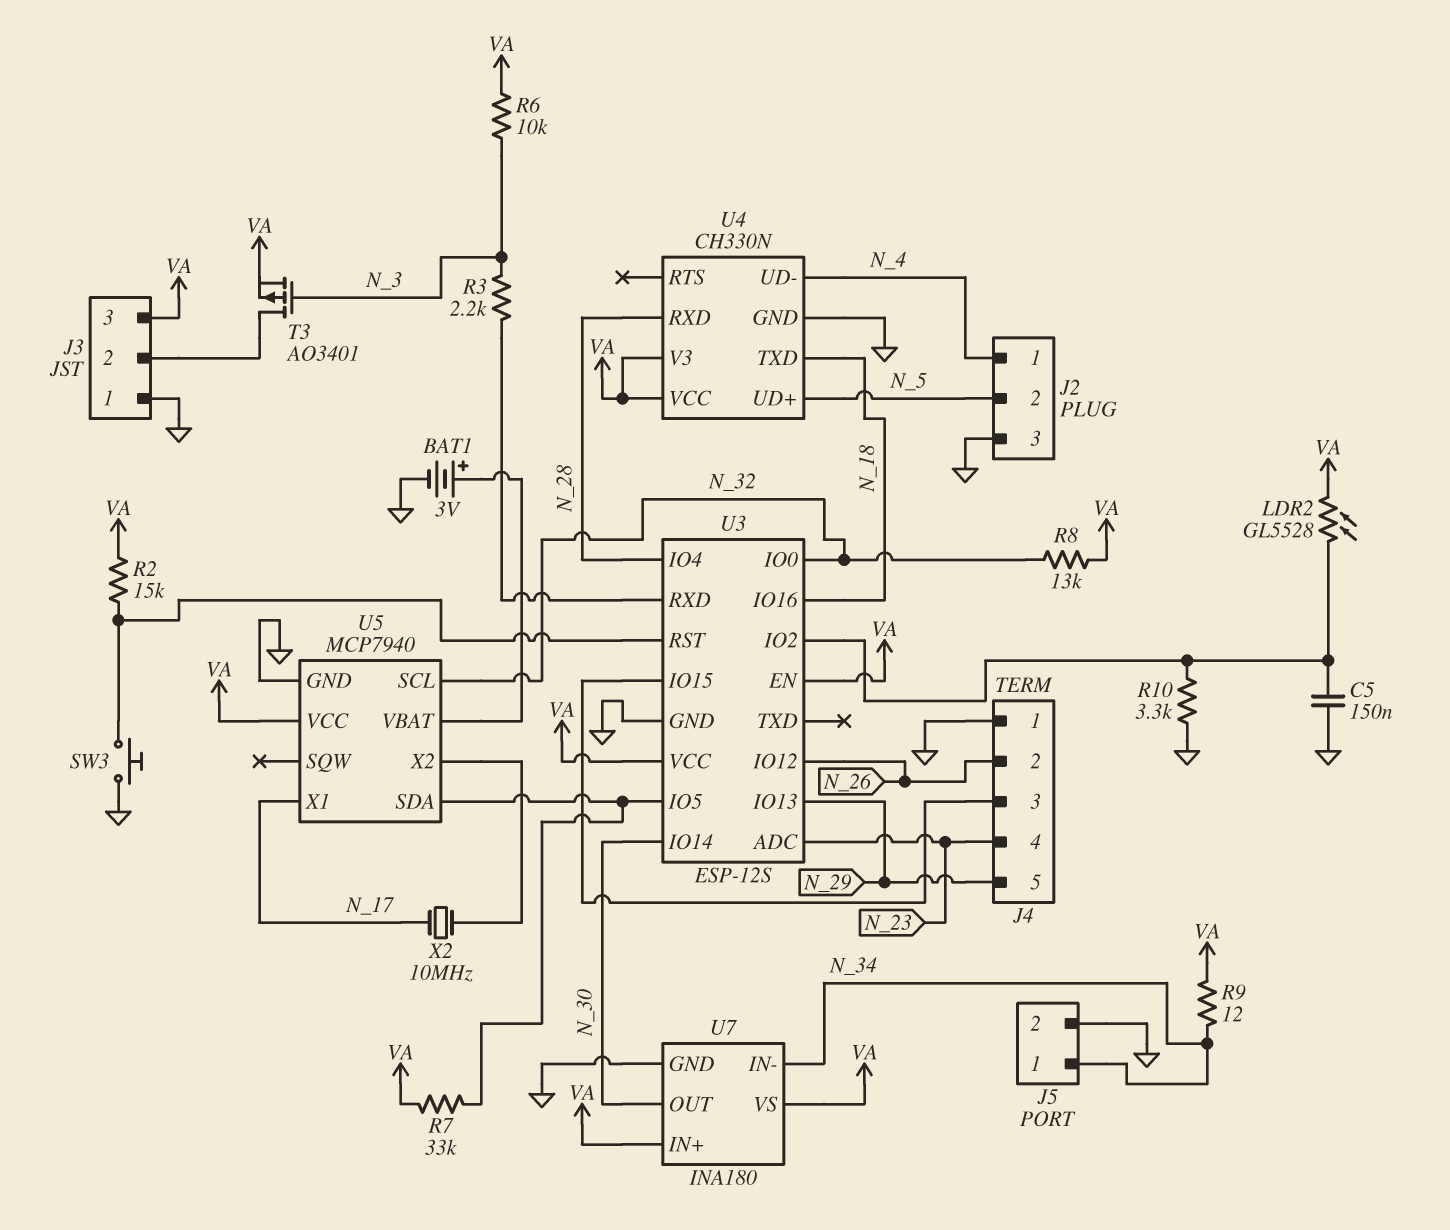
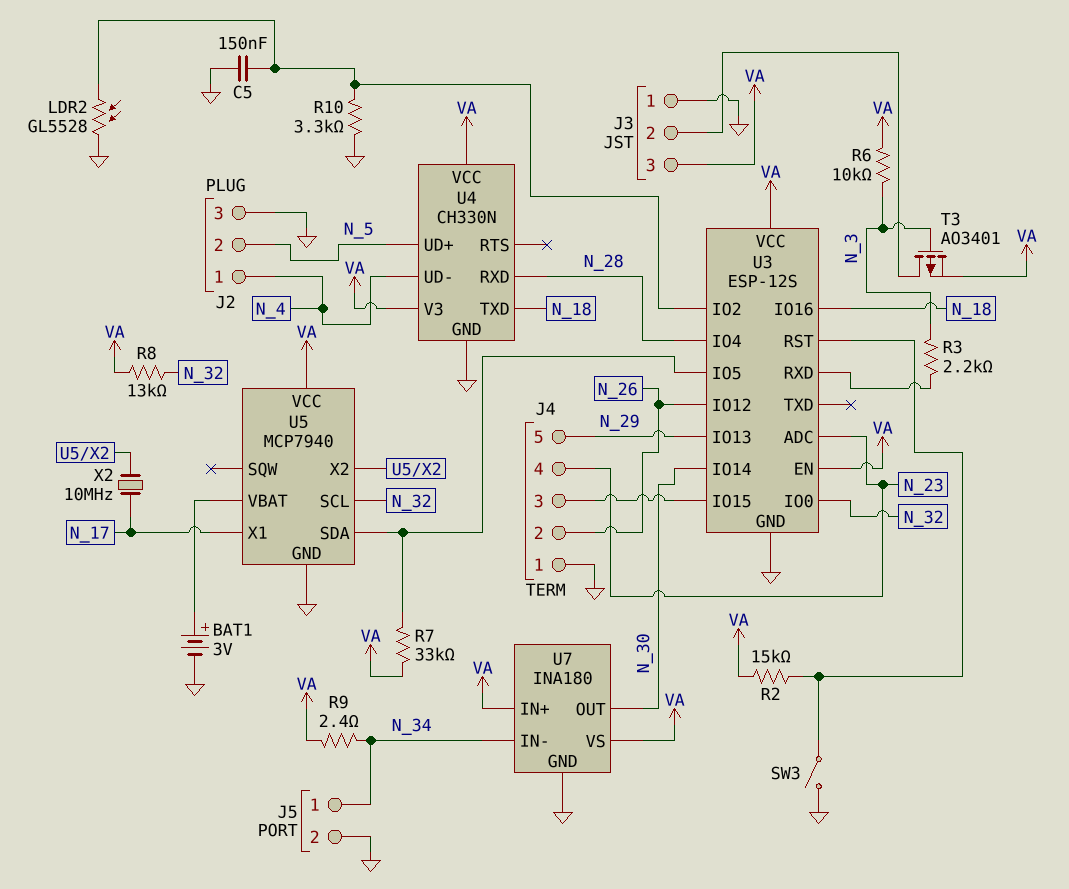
LDR2: GL5528 (U3/IO2, VA) -> GL5528 (GND, U3/IO2)
R9: 12 (N_34, VA) -> 2.4 (N_34, VA)
SW3: button (GND, U3/RST) -> switch (GND, U3/RST)

